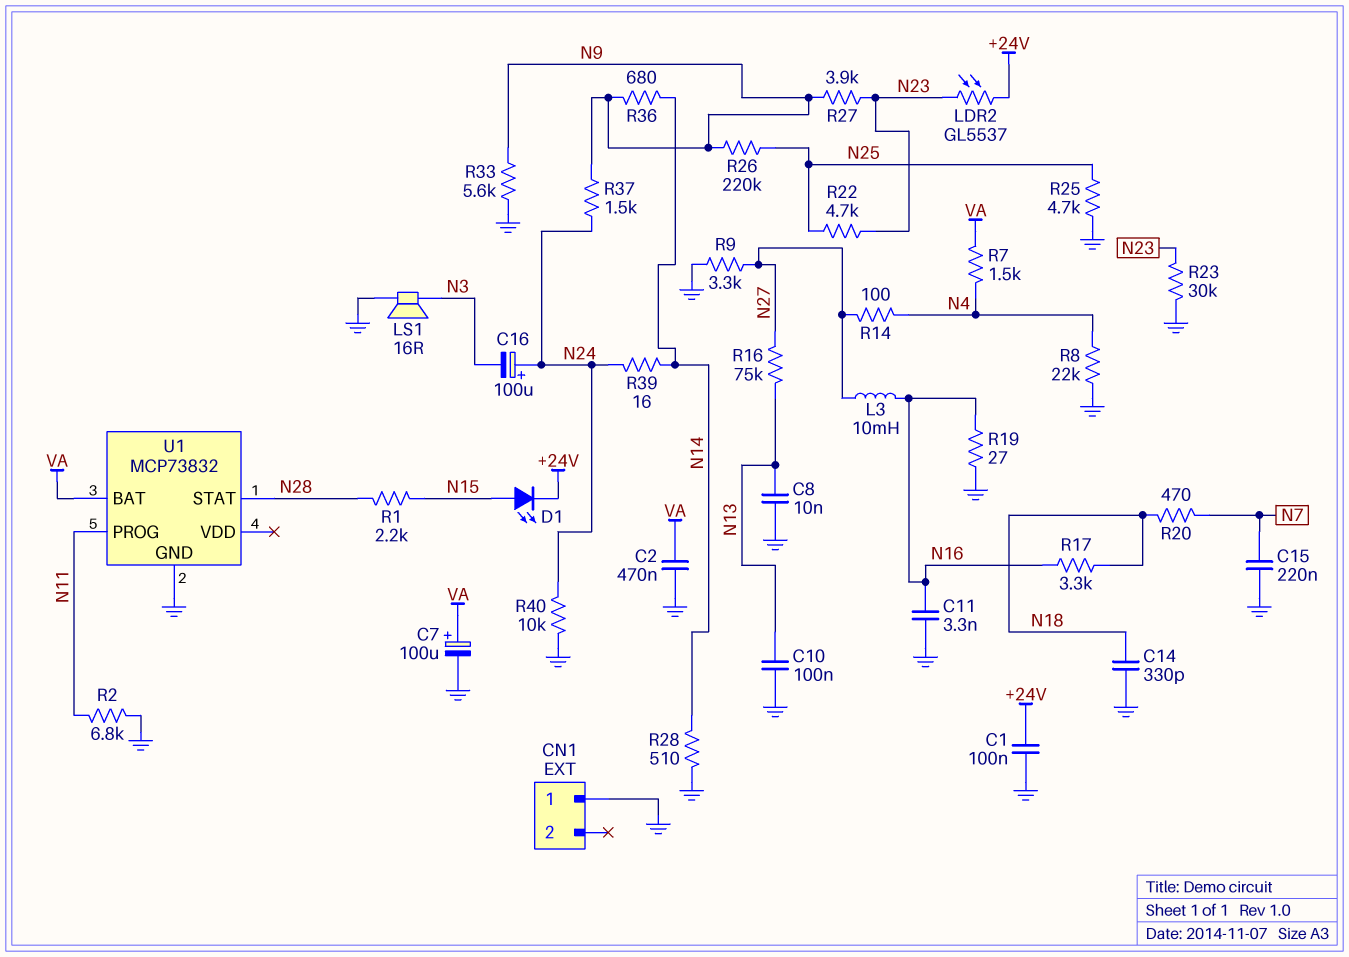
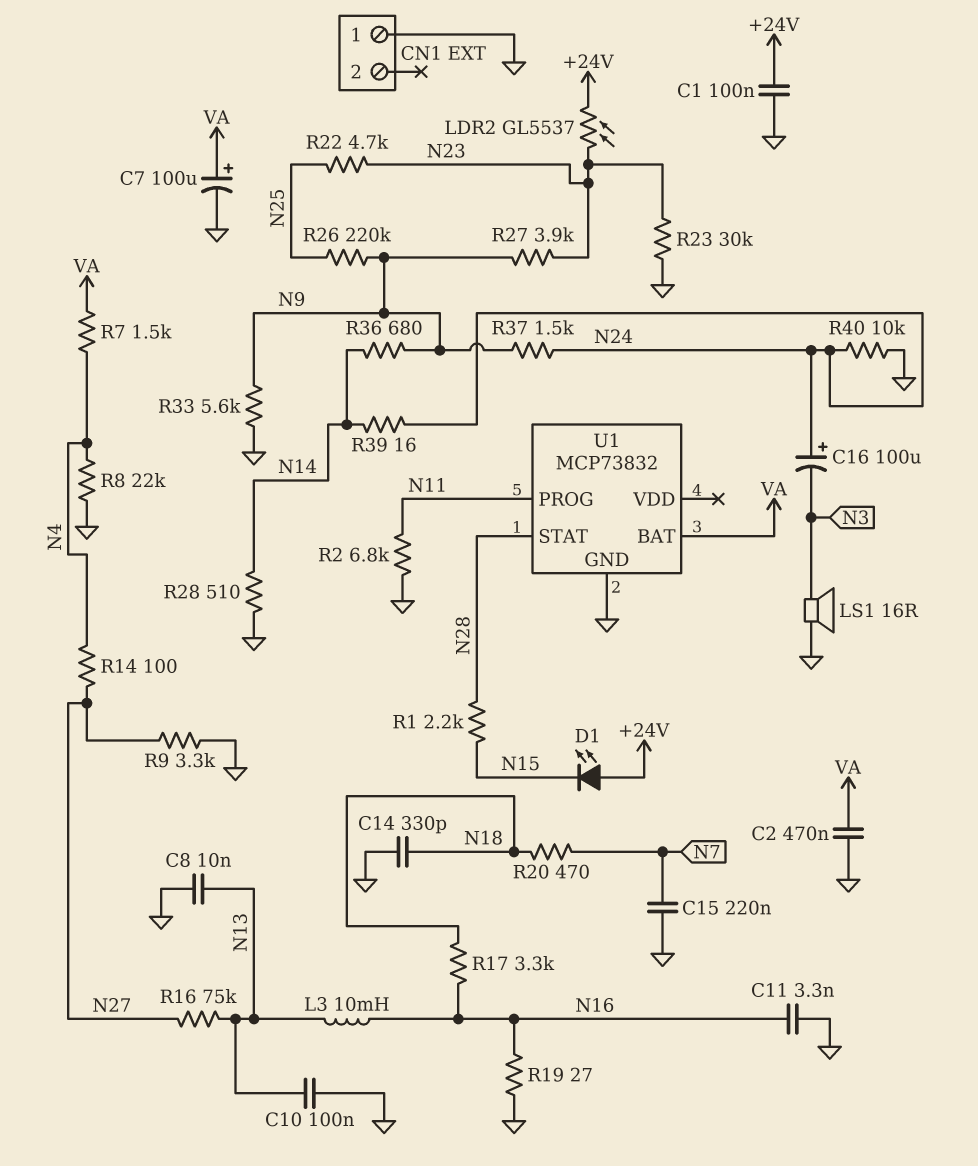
D1: LED (A N15, K +24V) -> LED (A +24V, K N15)
L3: 10mH (N16, N27) -> 10mH (N13, N16)
R25: 4.7k (GND, N25) -> none

